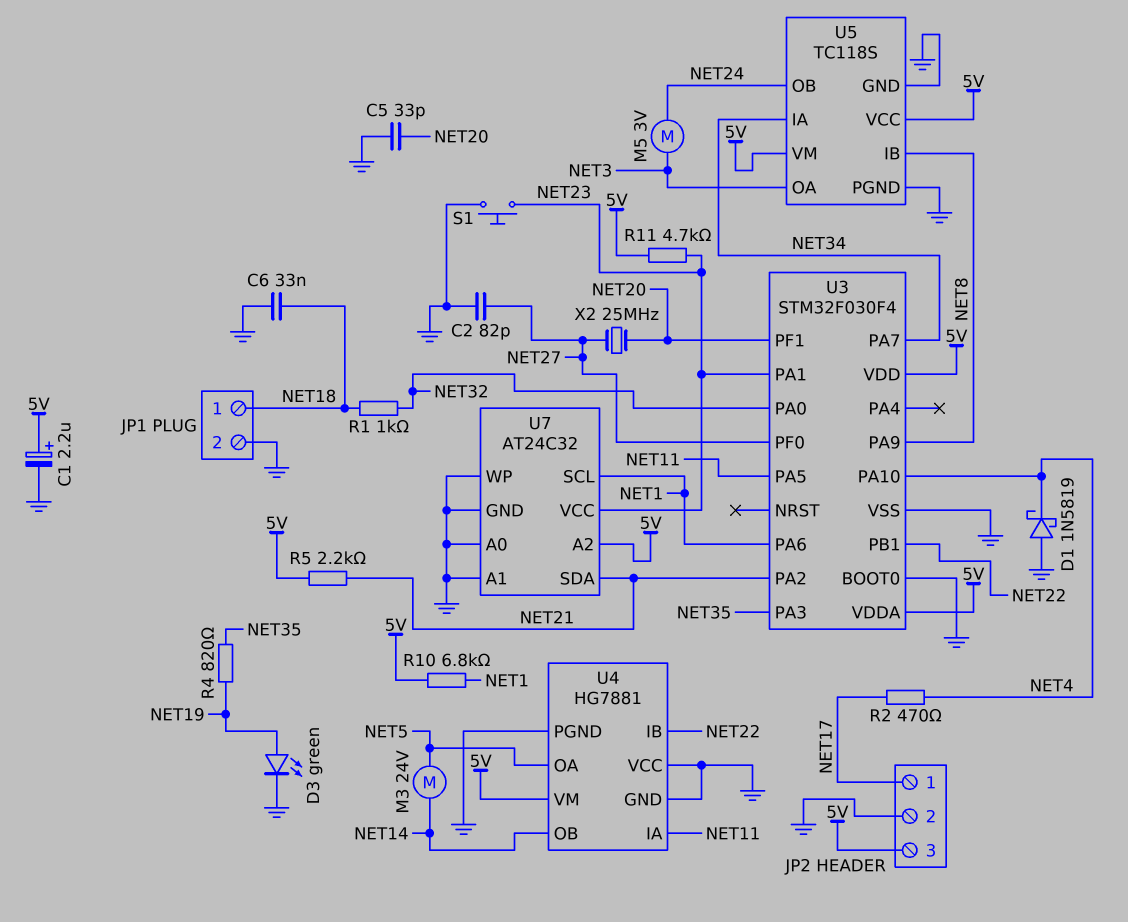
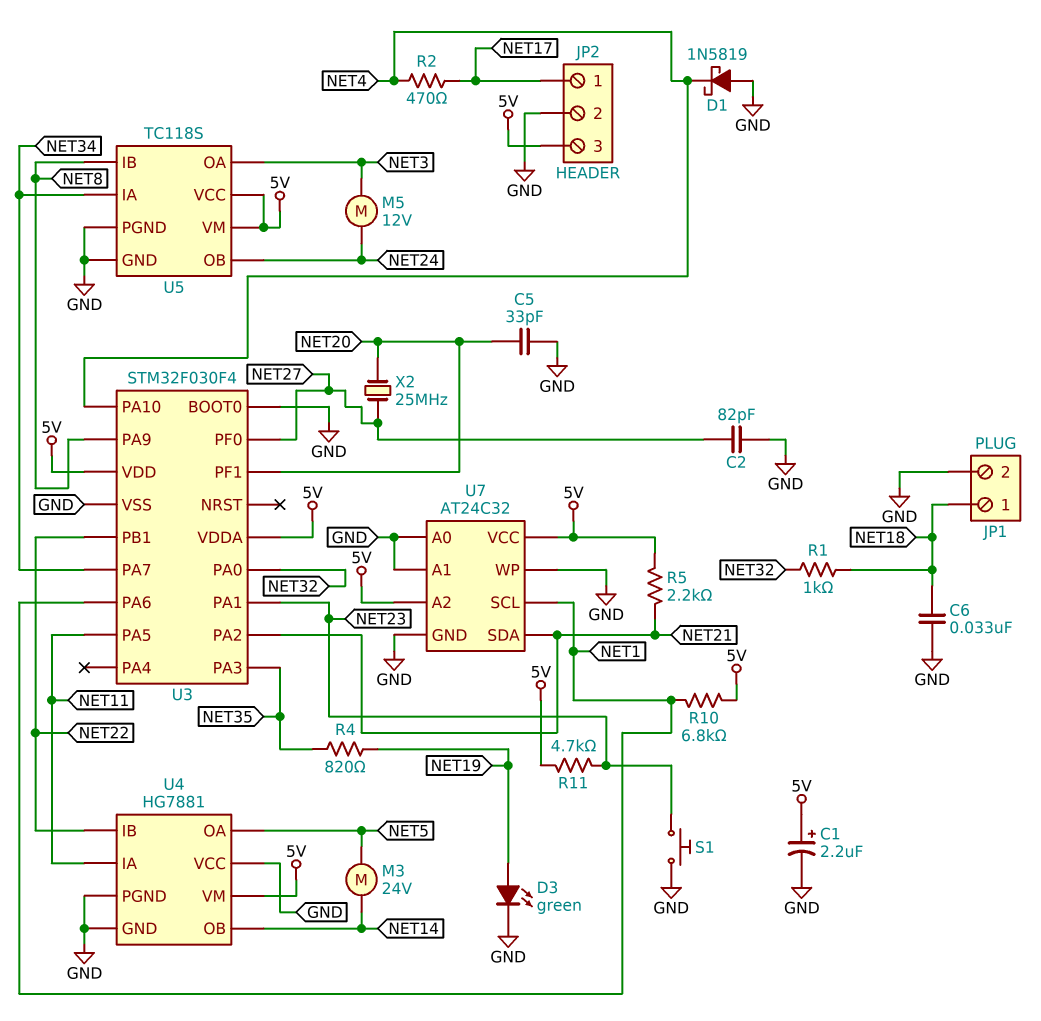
M5: motor 3V (NET3, NET24) -> motor 12V (NET3, NET24)
U7 pin VCC: NET23 -> 5V

